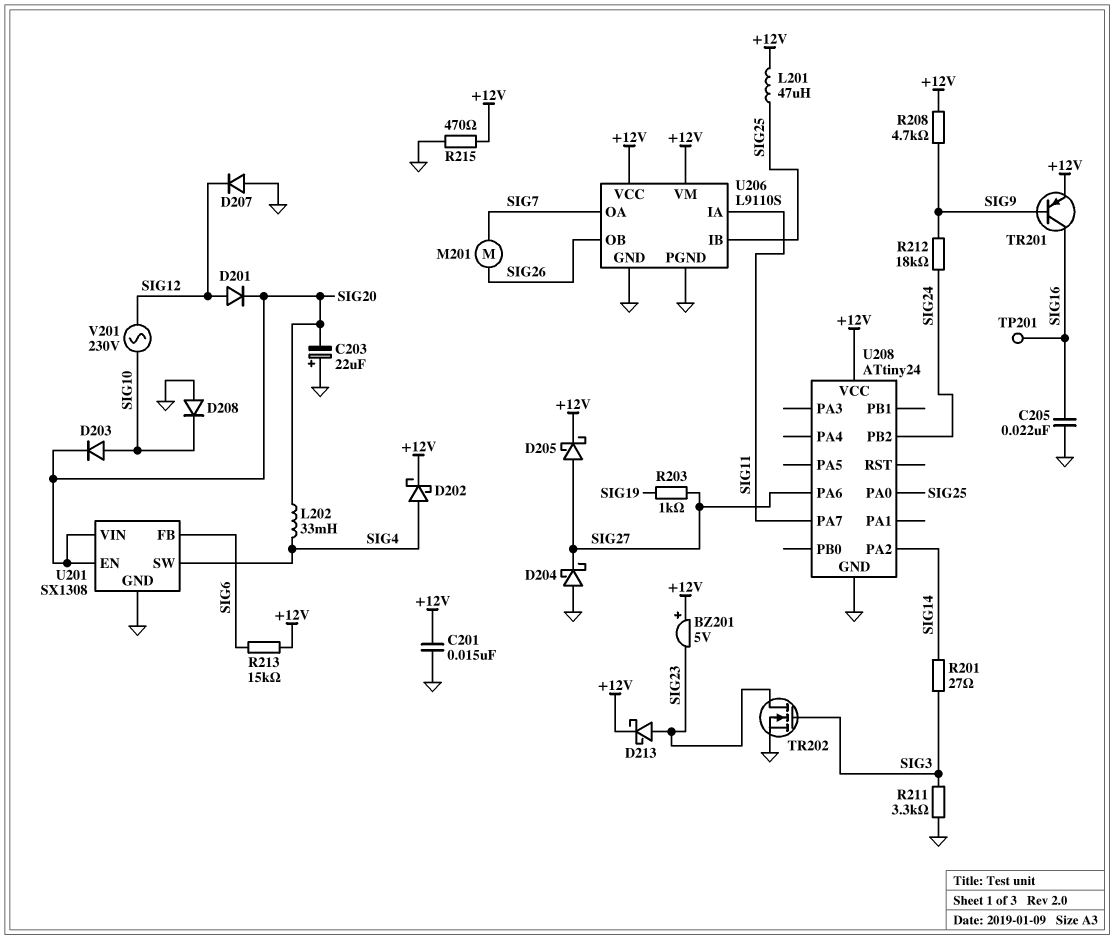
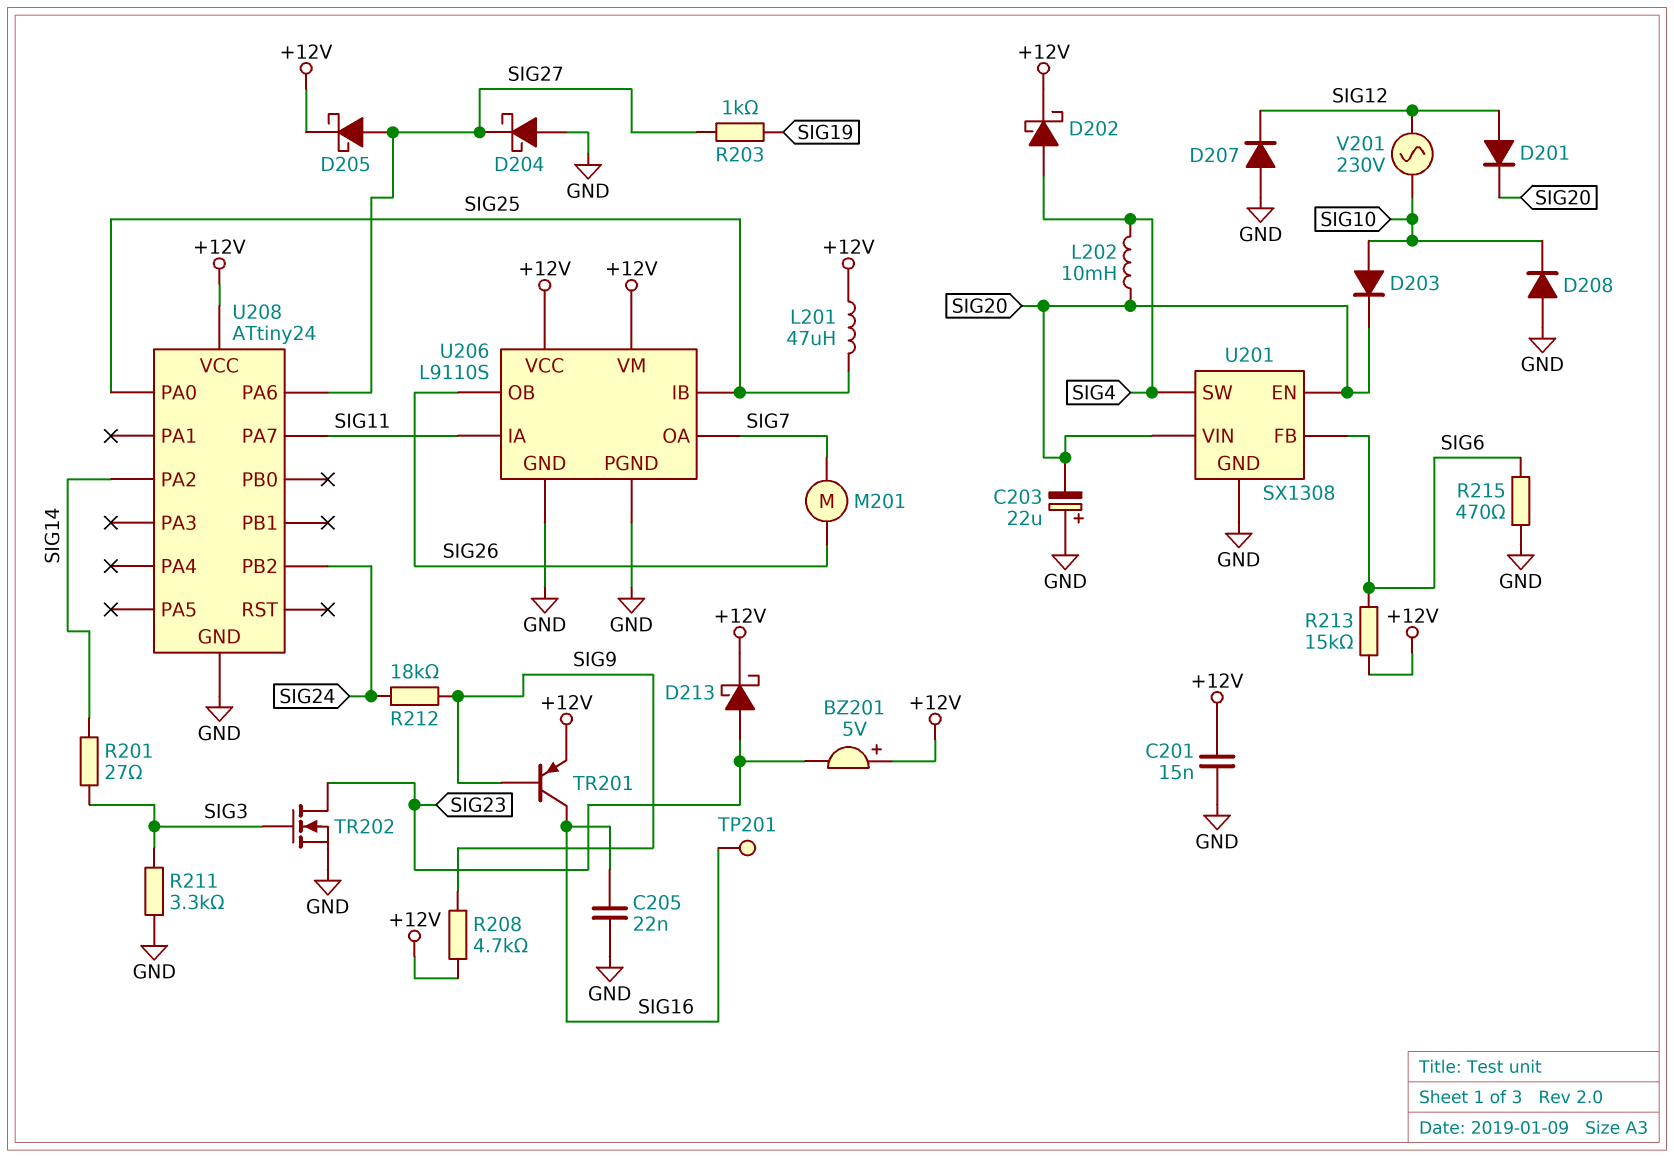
L202: 33mH (SIG4, SIG20) -> 10mH (SIG4, SIG20)
R215: 470 (+12V, GND) -> 470 (GND, SIG6)

